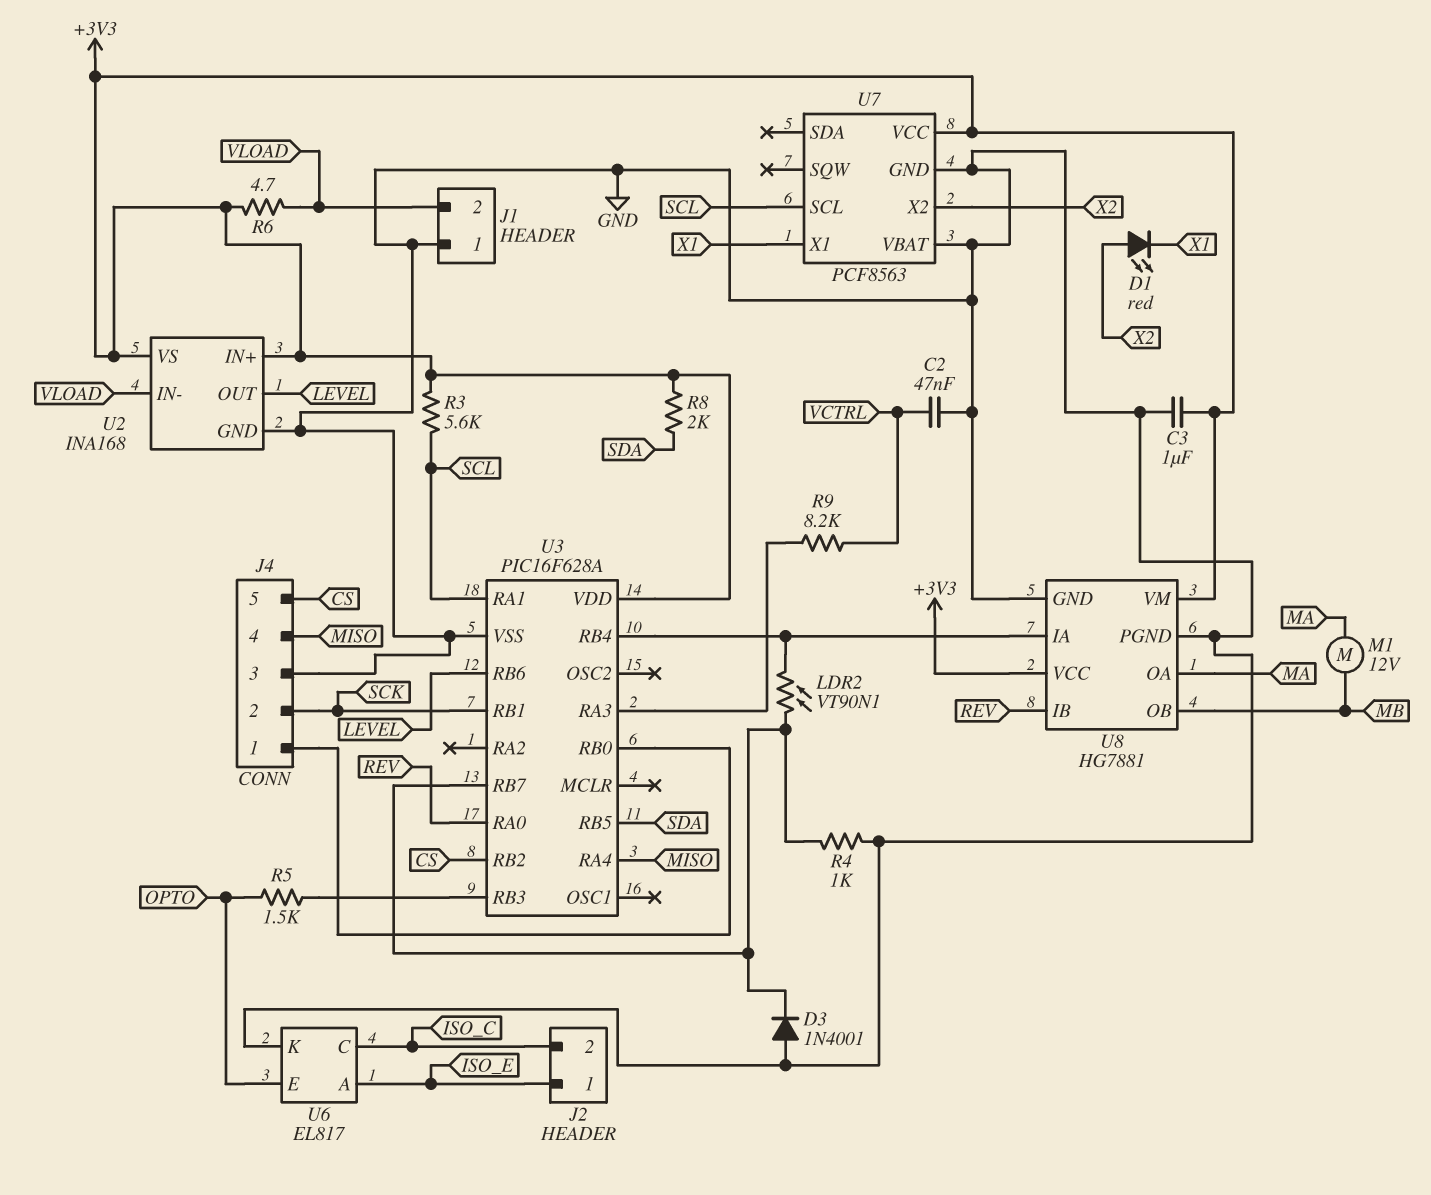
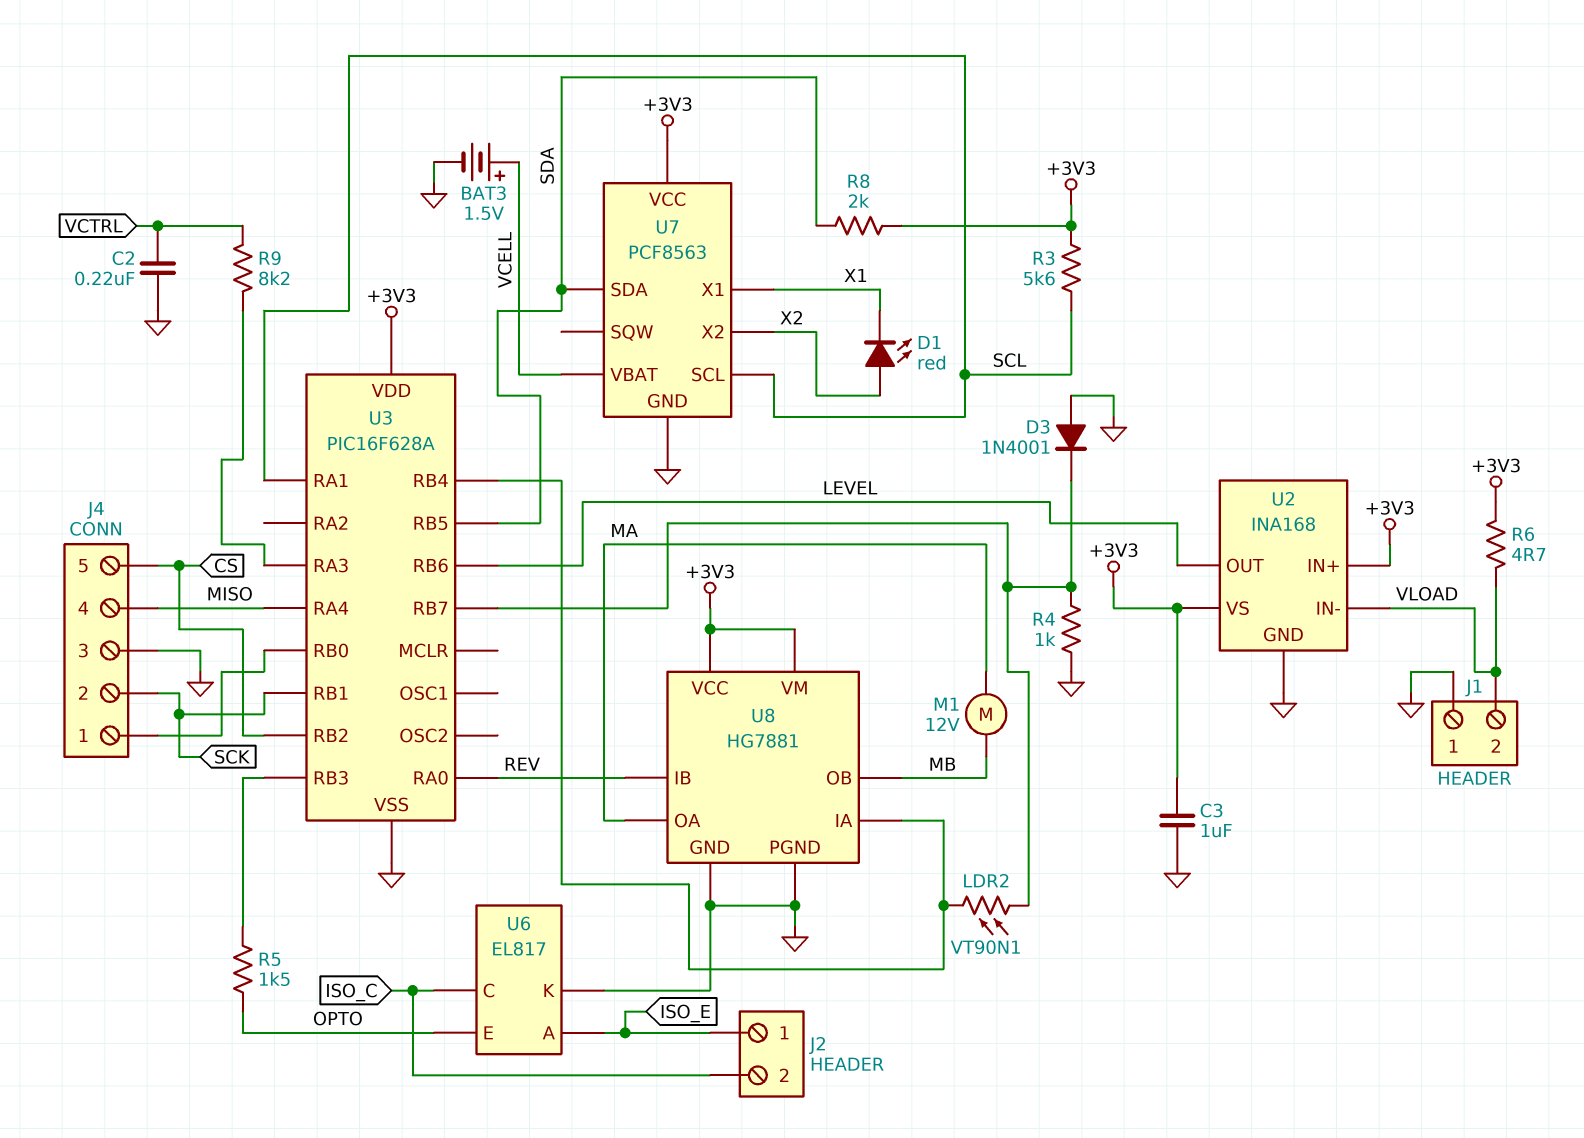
BAT3: none -> 1.5V (plus VCELL, minus GND)
C2: 47nF (GND, VCTRL) -> 220nF (GND, VCTRL)
U7 pin SDA: none -> SDA
U7 pin VBAT: GND -> VCELL

